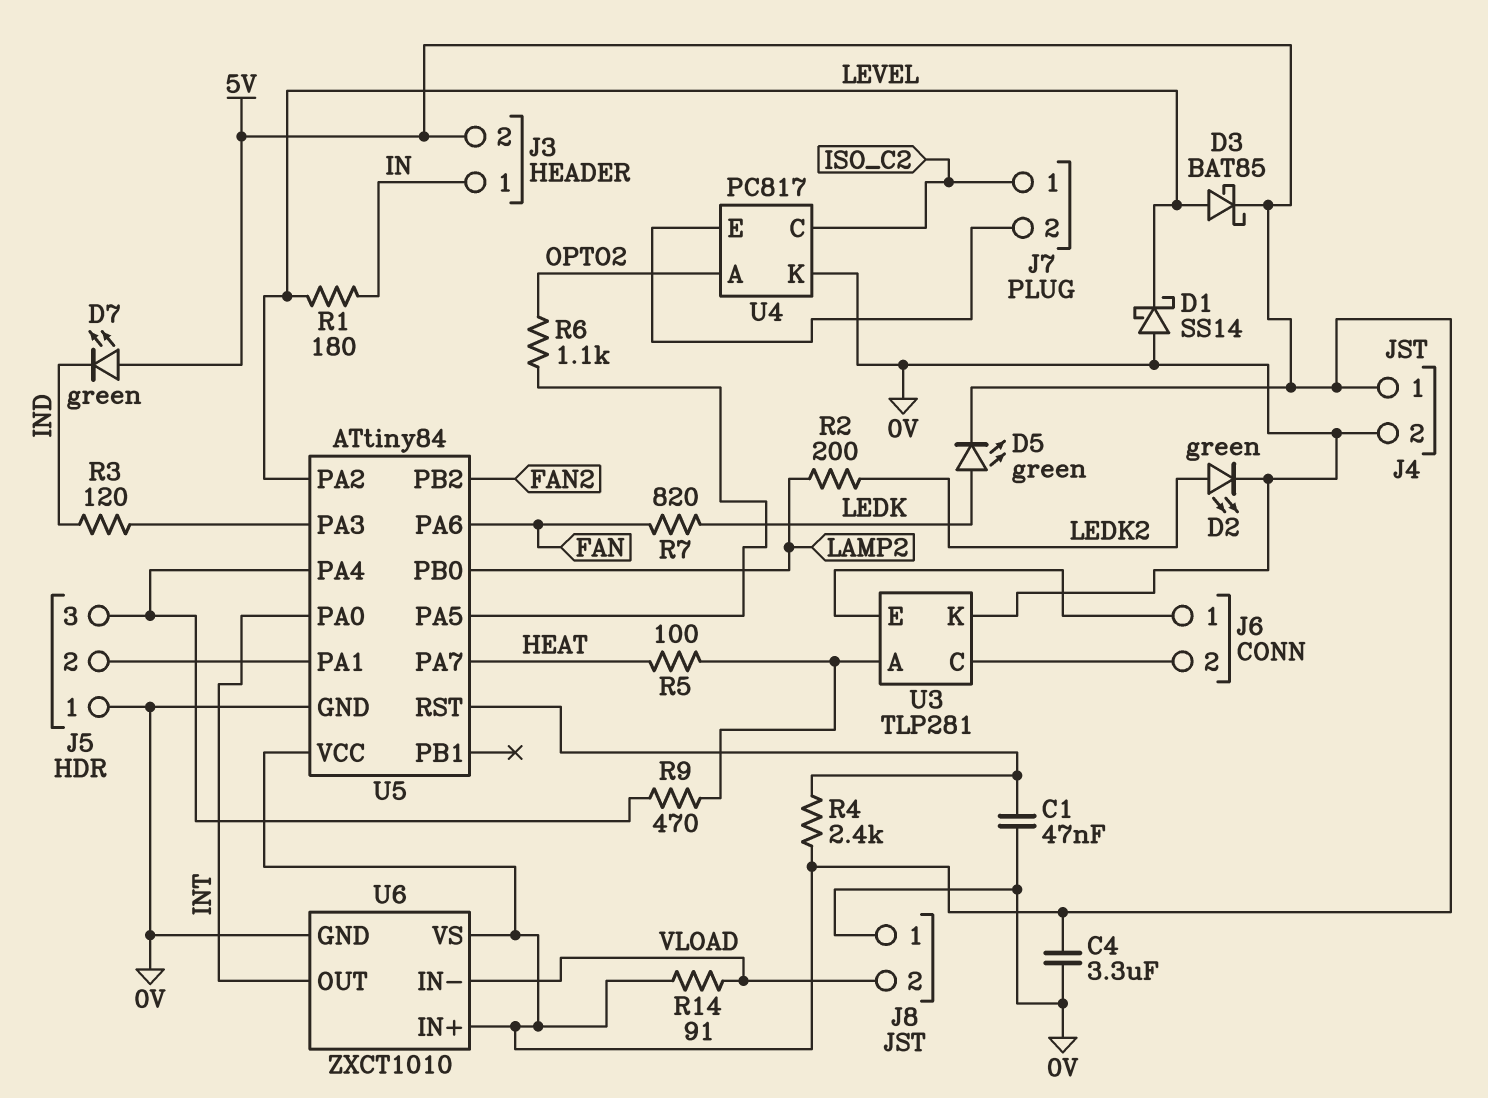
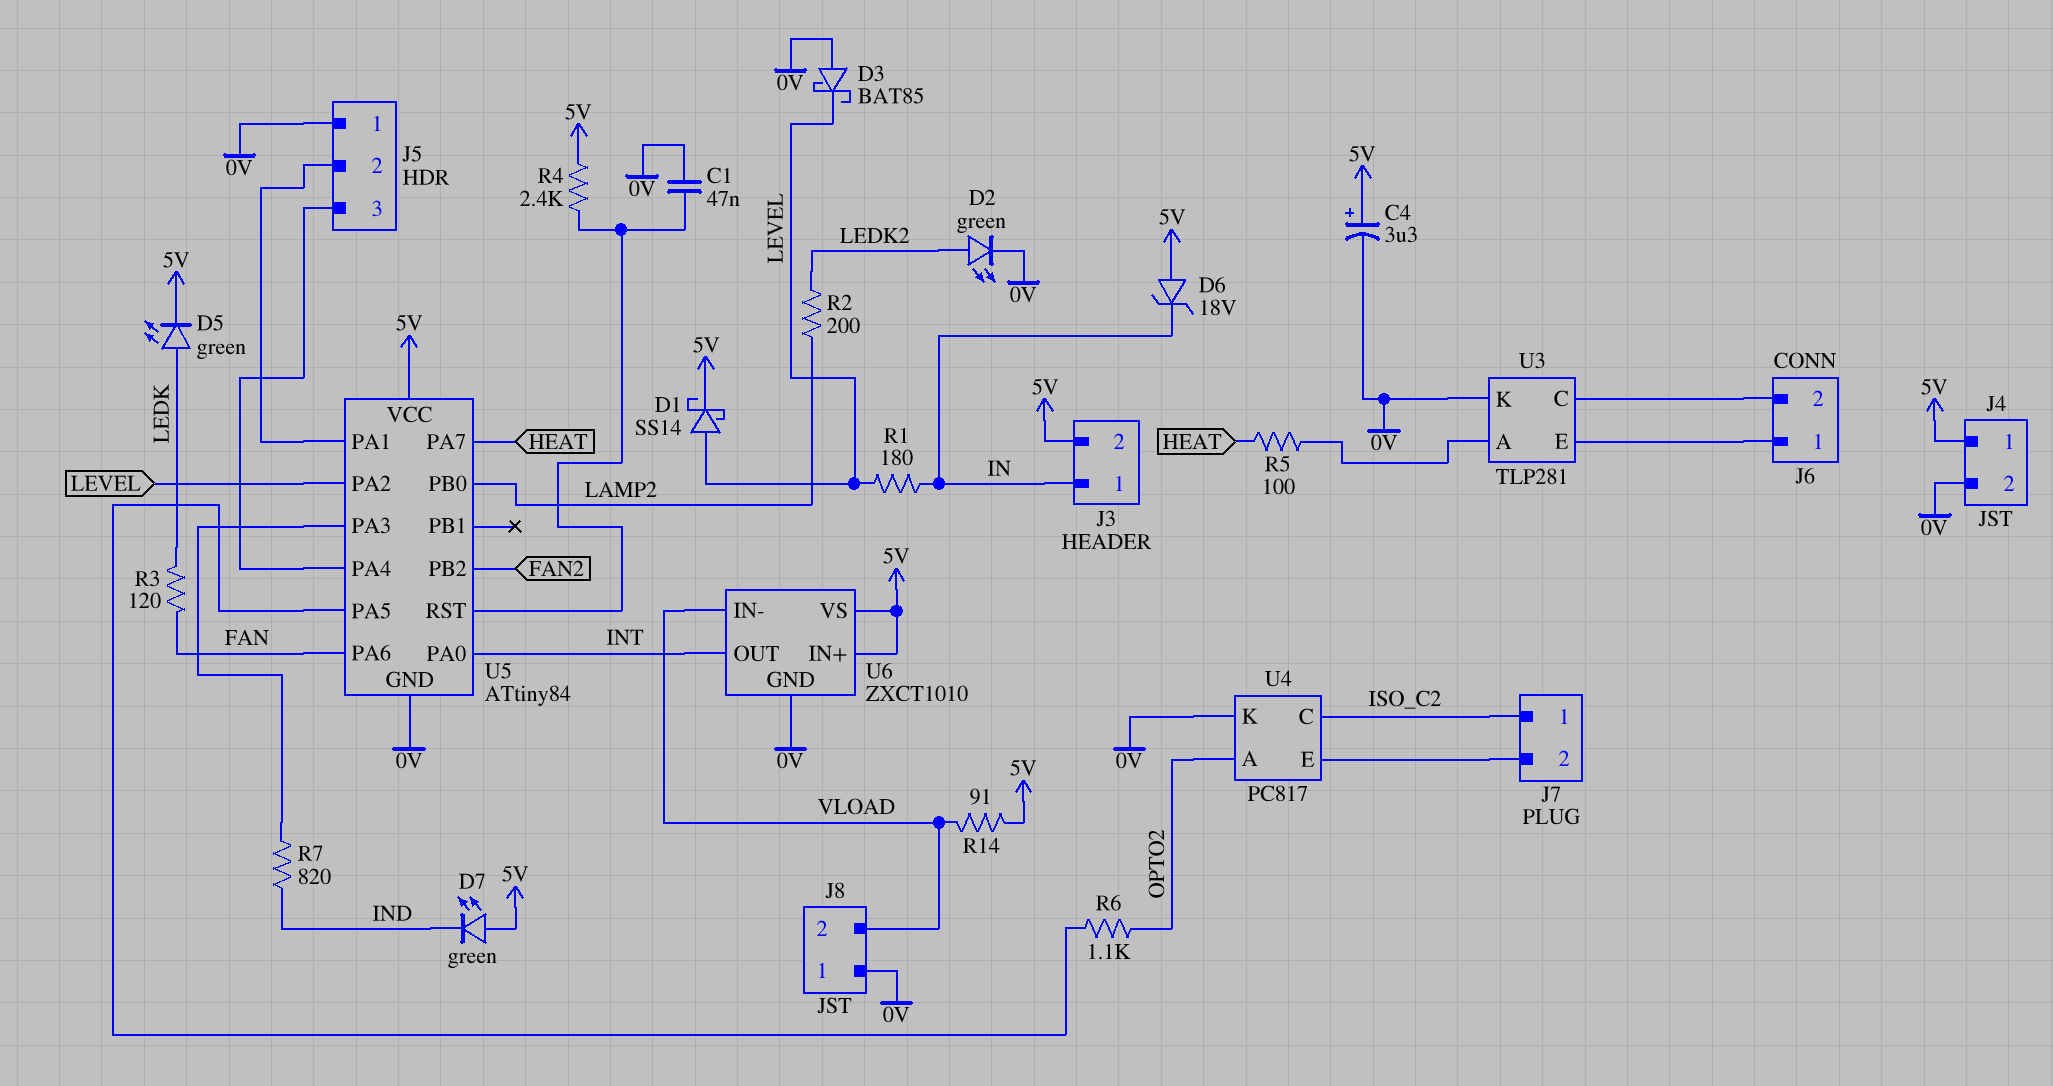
C4: 3.3uF (0V, 5V) -> 3.3uF (plus 5V, minus 0V)
D1: schottky SS14 (A 0V, K LEVEL) -> schottky SS14 (A LEVEL, K 5V)
D3: schottky BAT85 (A LEVEL, K 5V) -> schottky BAT85 (A 0V, K LEVEL)
D6: none -> zener 18V (A 5V, K IN)
R3: 120 (IND, U5/PA3) -> 120 (FAN, LEDK)
R7: 820 (FAN, LEDK) -> 820 (IND, U5/PA3)
R9: 470 (J5/3, U3/A) -> none

